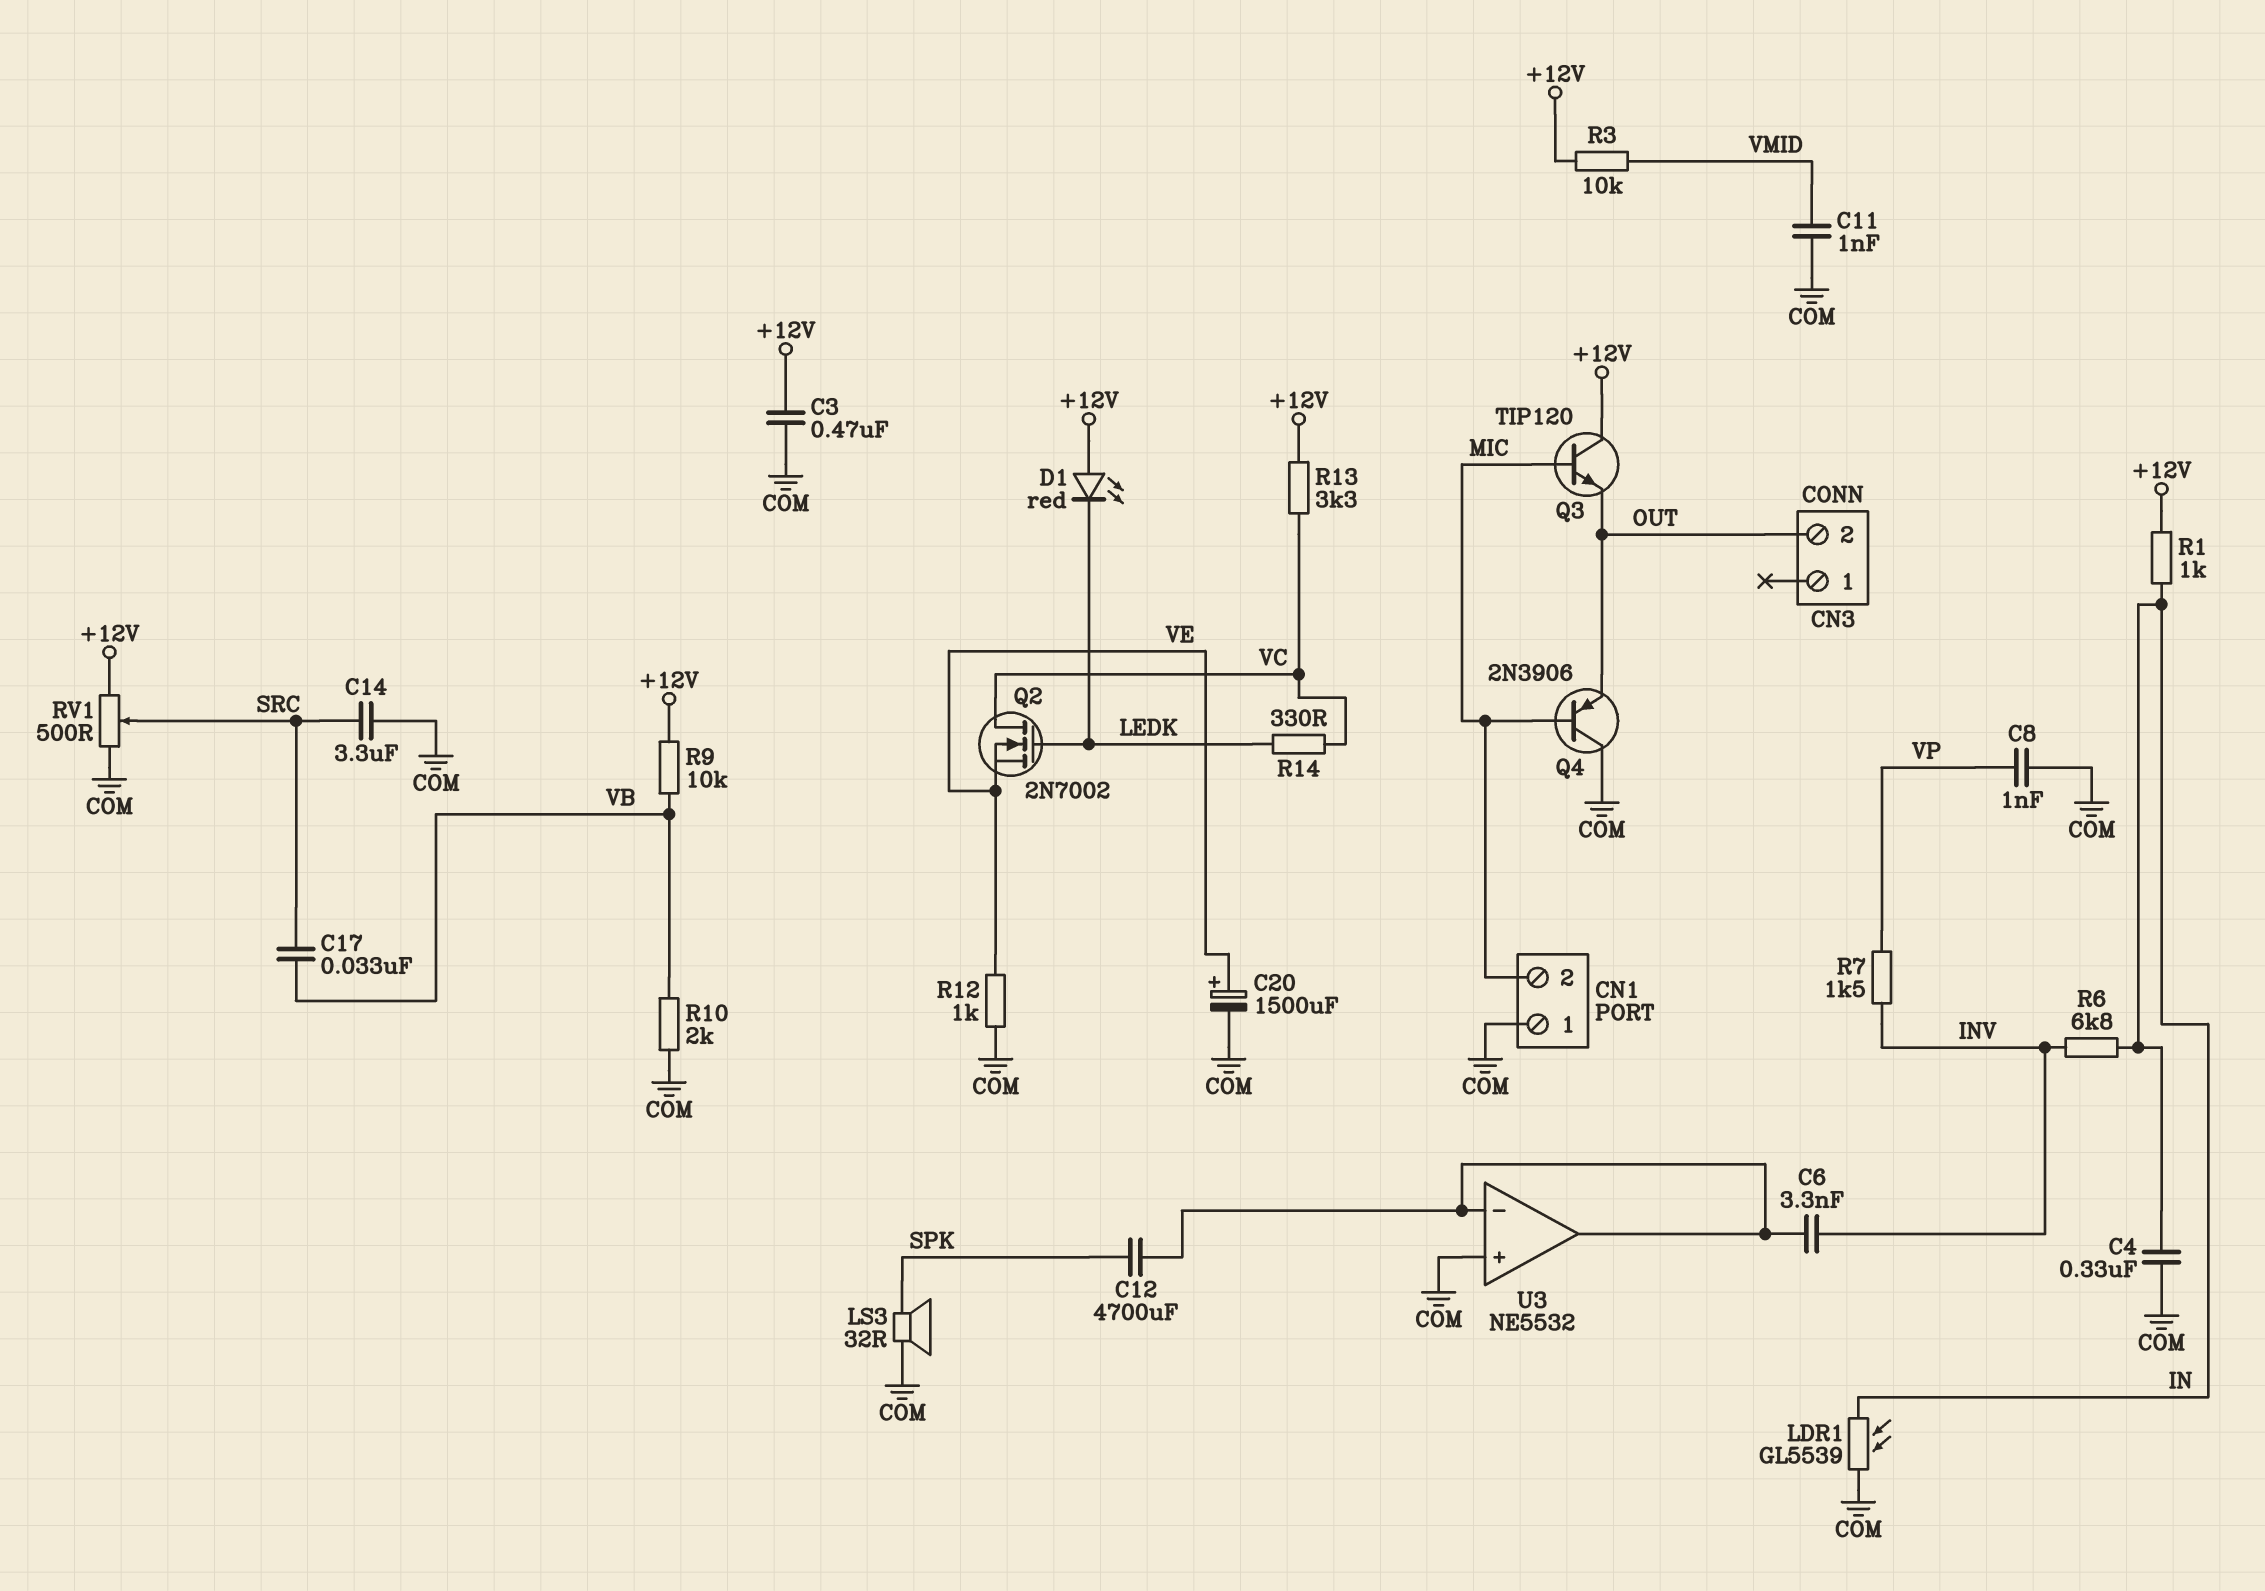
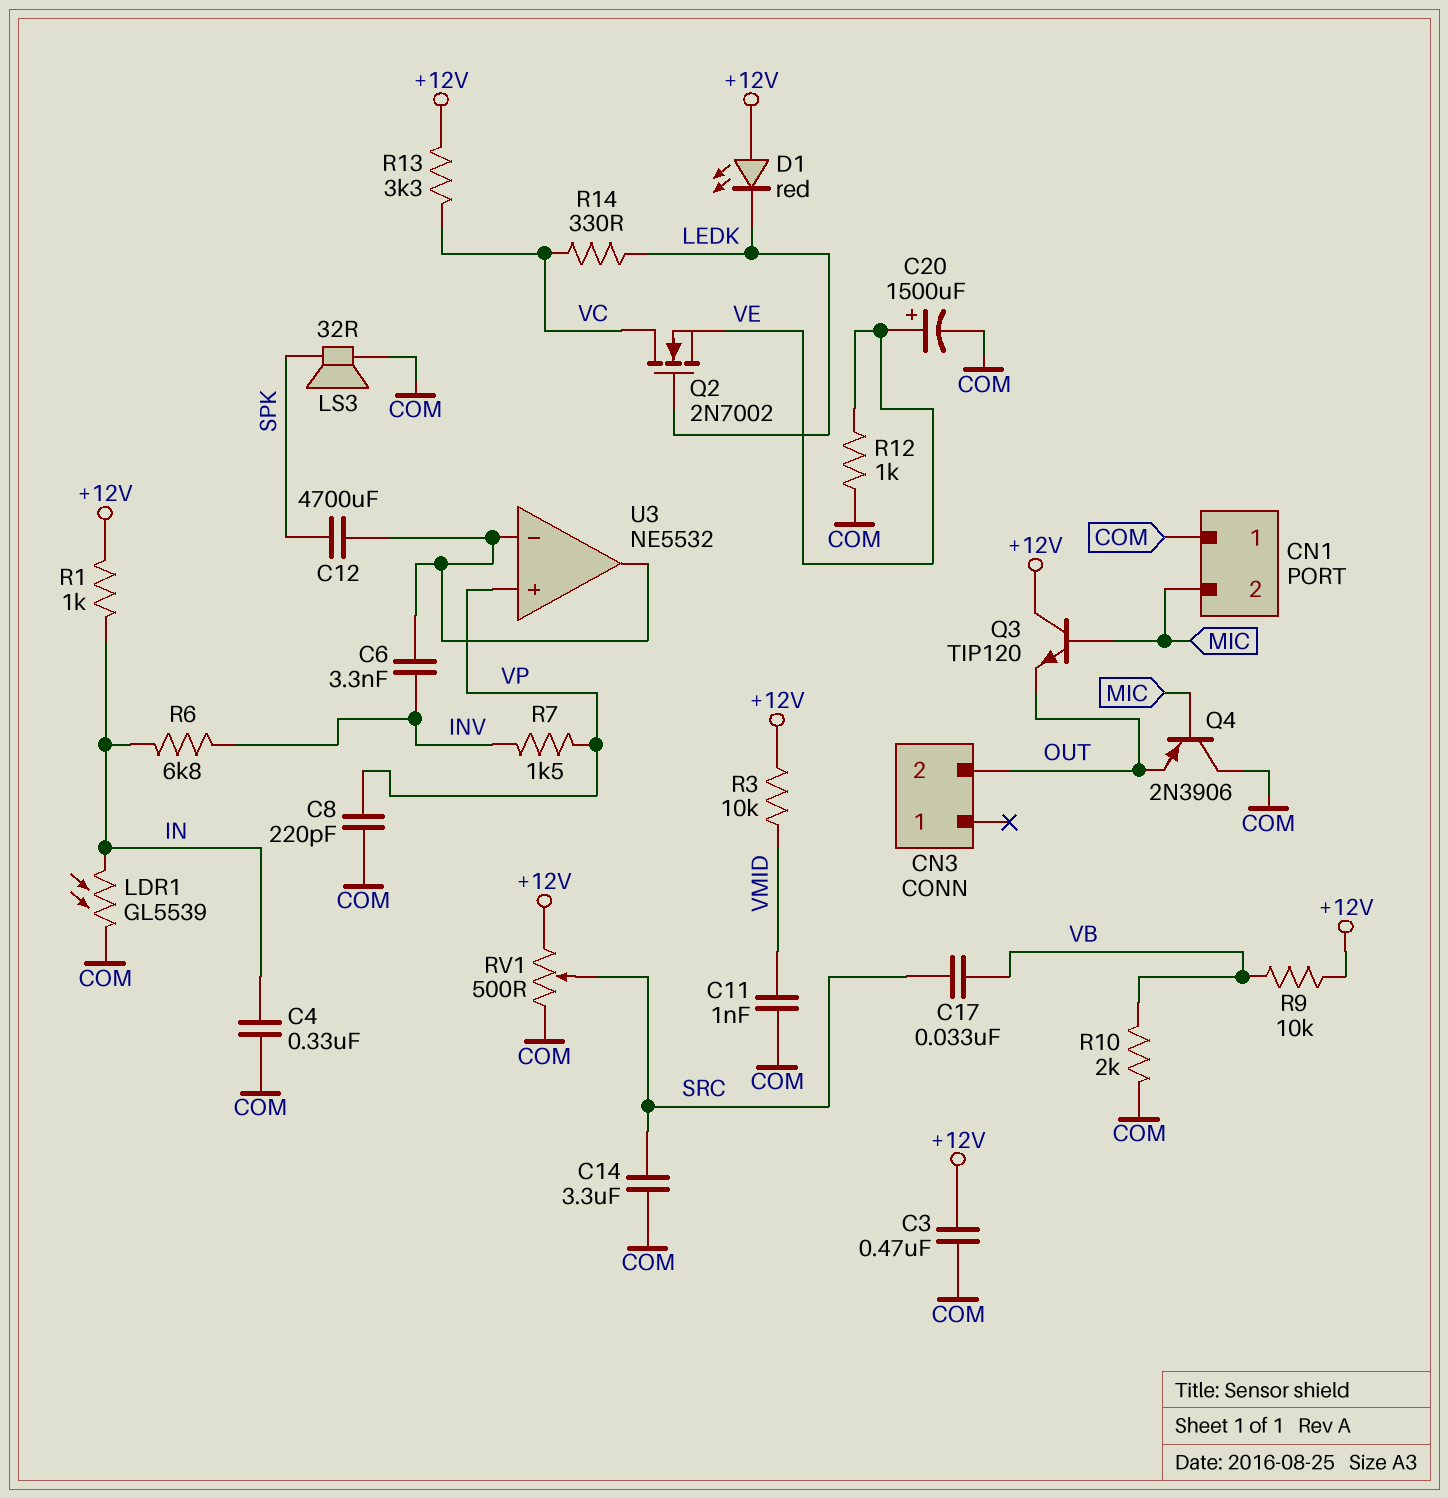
C8: 1nF (COM, VP) -> 220pF (COM, VP)
U3 pin in+: COM -> VP

